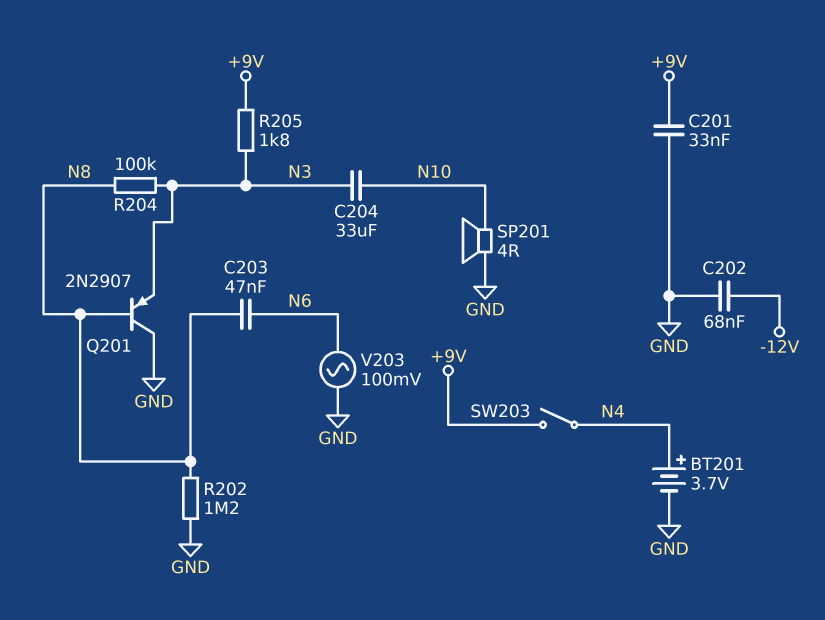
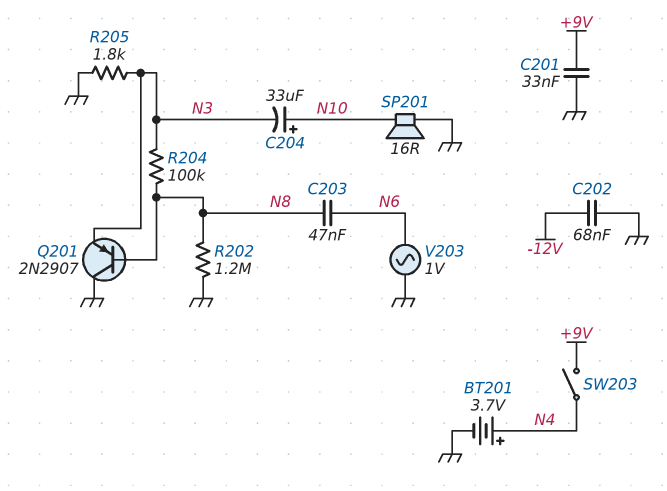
C204: 33uF (N3, N10) -> 33uF (plus N10, minus N3)
R205: 1.8k (+9V, N3) -> 1.8k (GND, N3)
SP201: speaker 4R (GND, N10) -> speaker 16R (GND, N10)
V203: AC 100mV (GND, N6) -> AC 1V (GND, N6)

